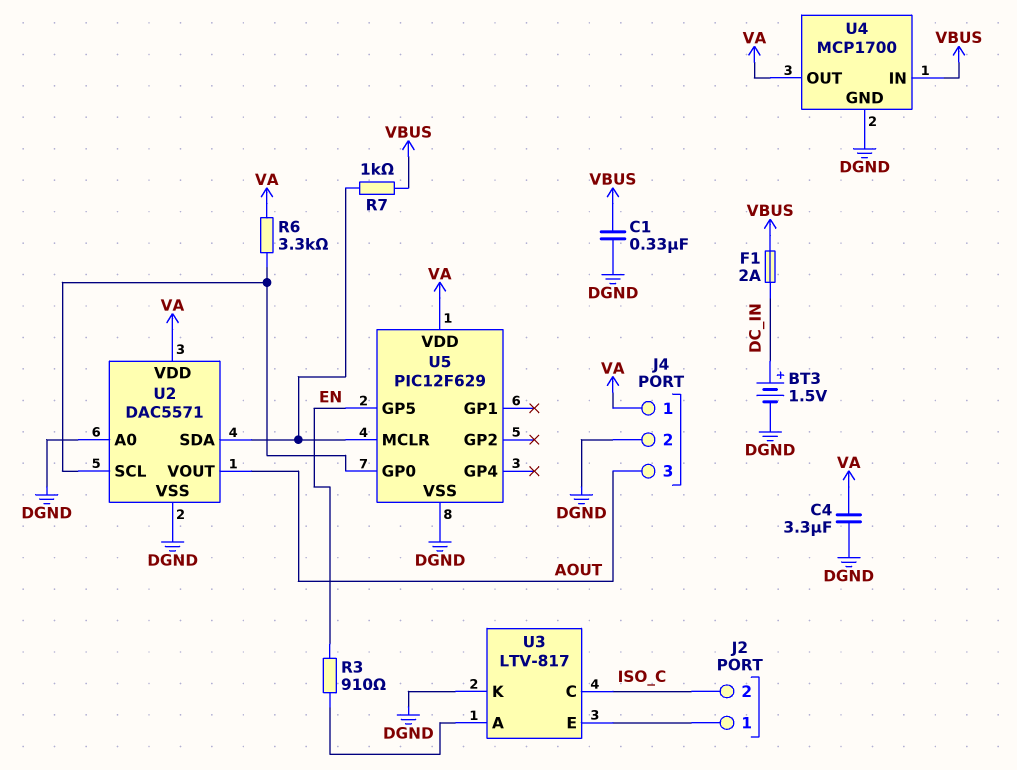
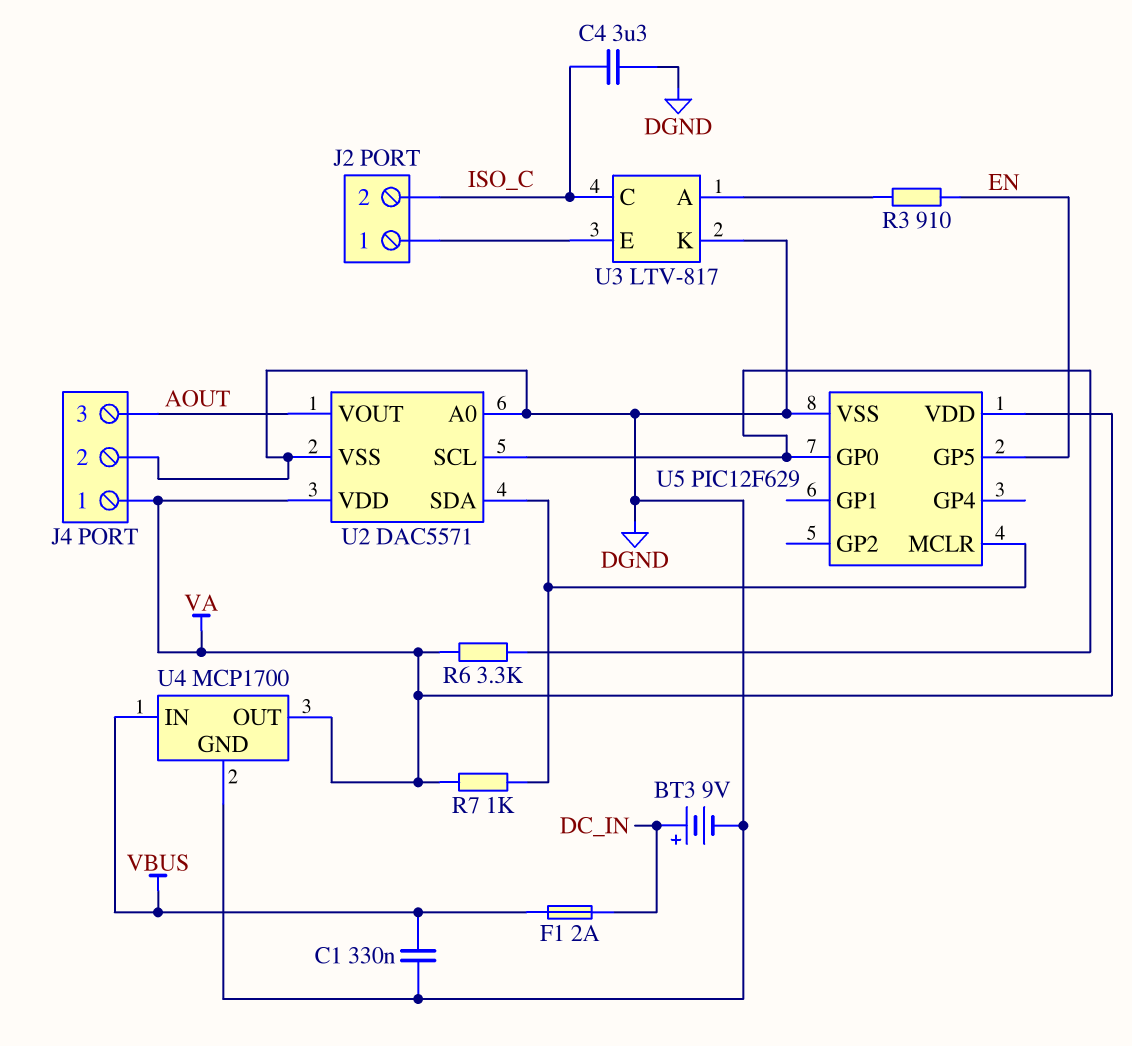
BT3: 1.5V (plus DC_IN, minus DGND) -> 9V (plus DC_IN, minus DGND)
C4: 3.3uF (DGND, VA) -> 3.3uF (DGND, ISO_C)
R7: 1k (U2/SDA, VBUS) -> 1k (U2/SDA, VA)

